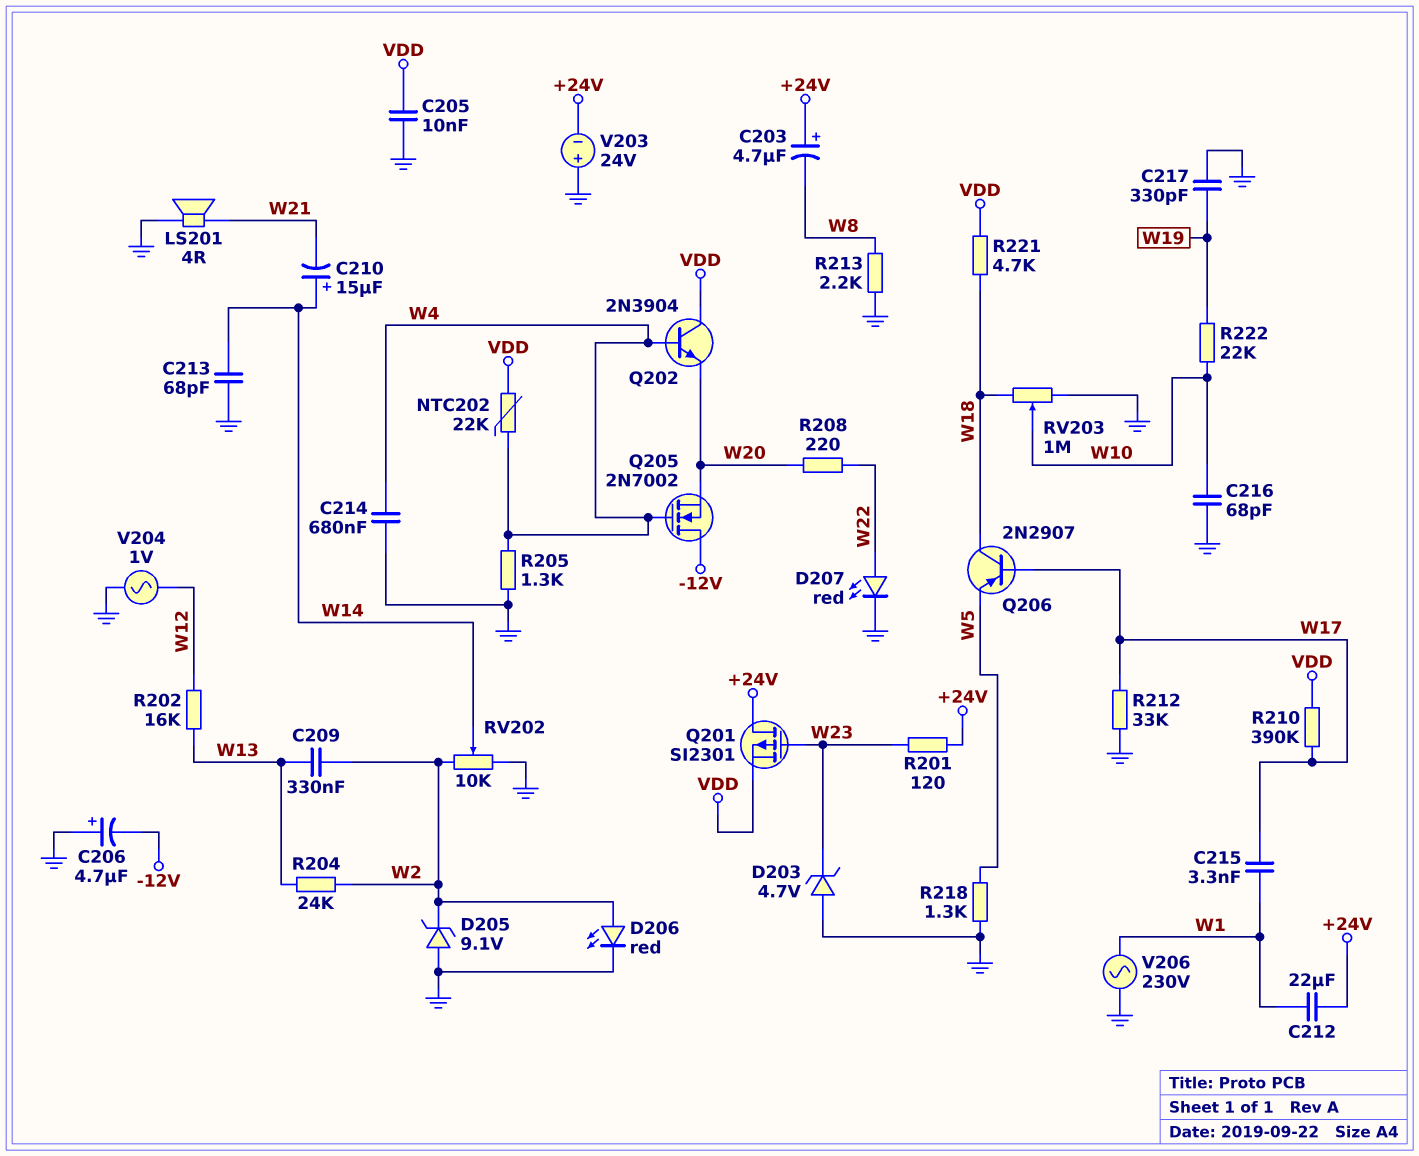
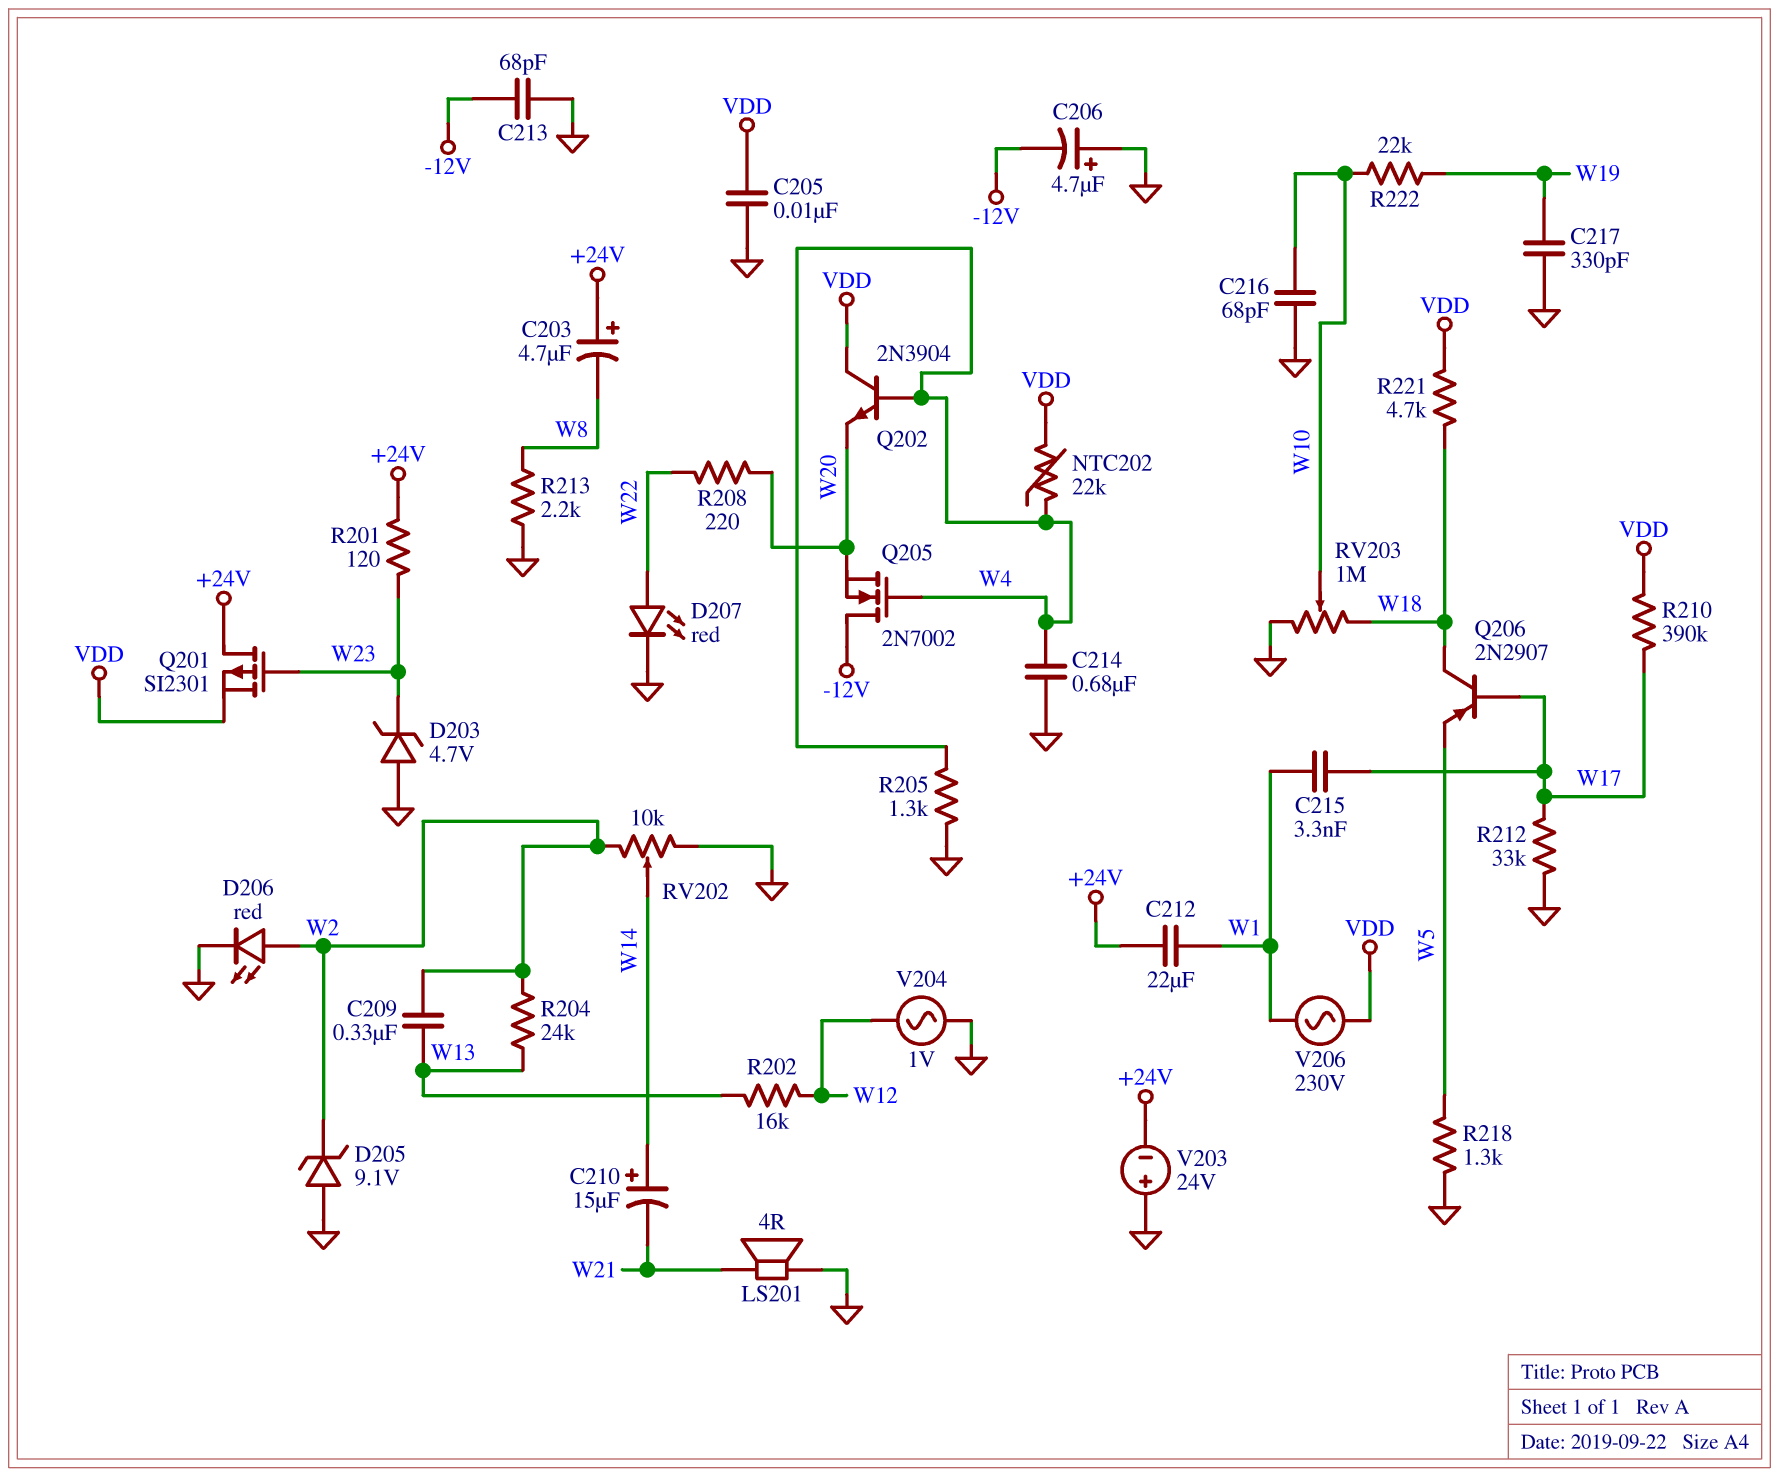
C213: 68pF (GND, W14) -> 68pF (-12V, GND)
V206: AC 230V (GND, W1) -> AC 230V (VDD, W1)

